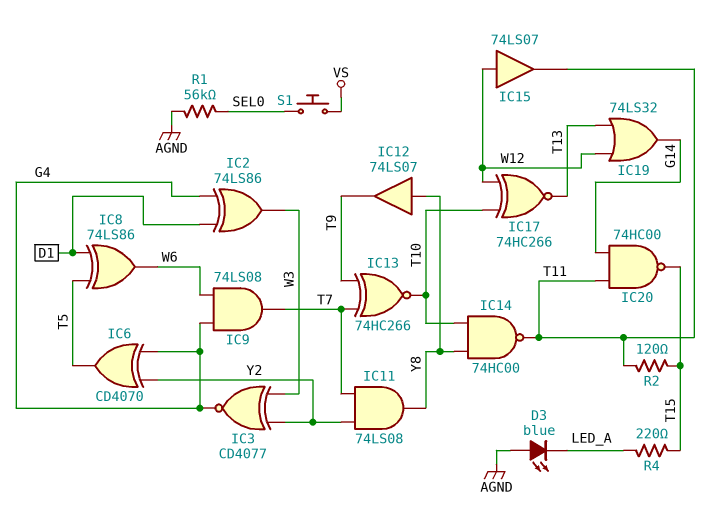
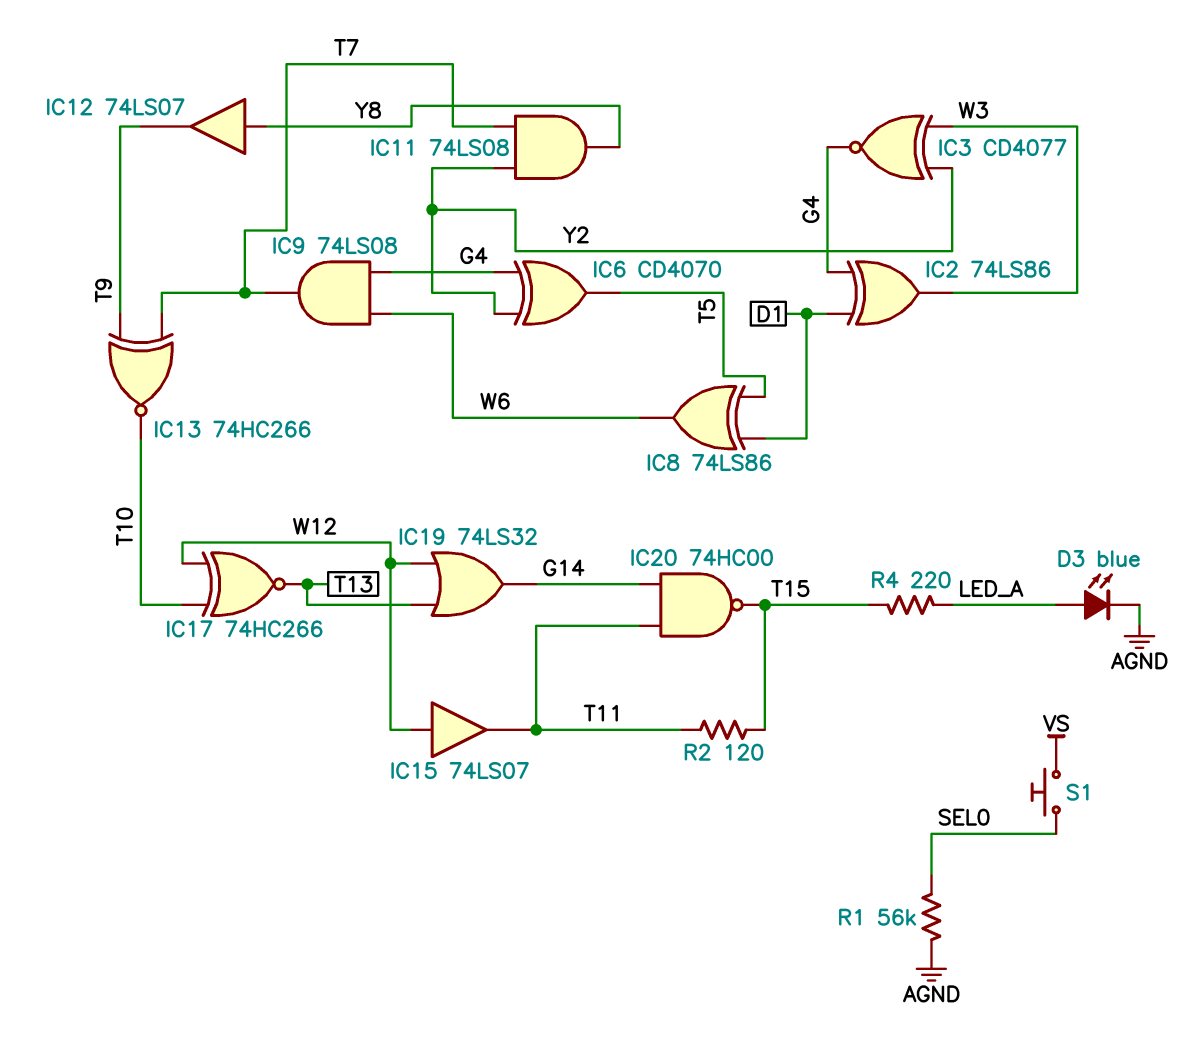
D3: LED blue (A AGND, K LED_A) -> LED blue (A LED_A, K AGND)
IC14: NAND 74HC00 (in T10, in Y8, out T11) -> none

